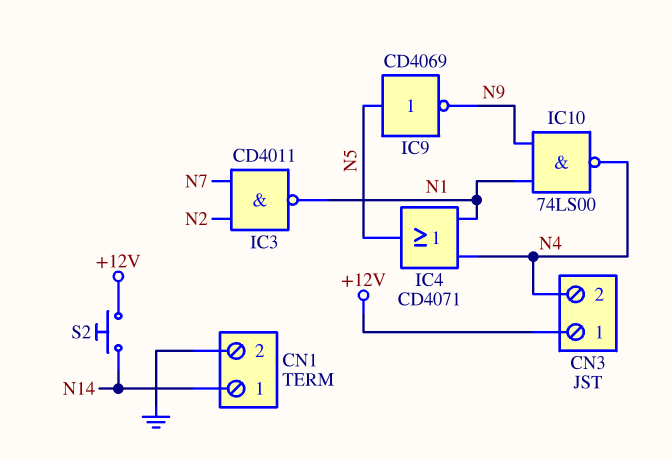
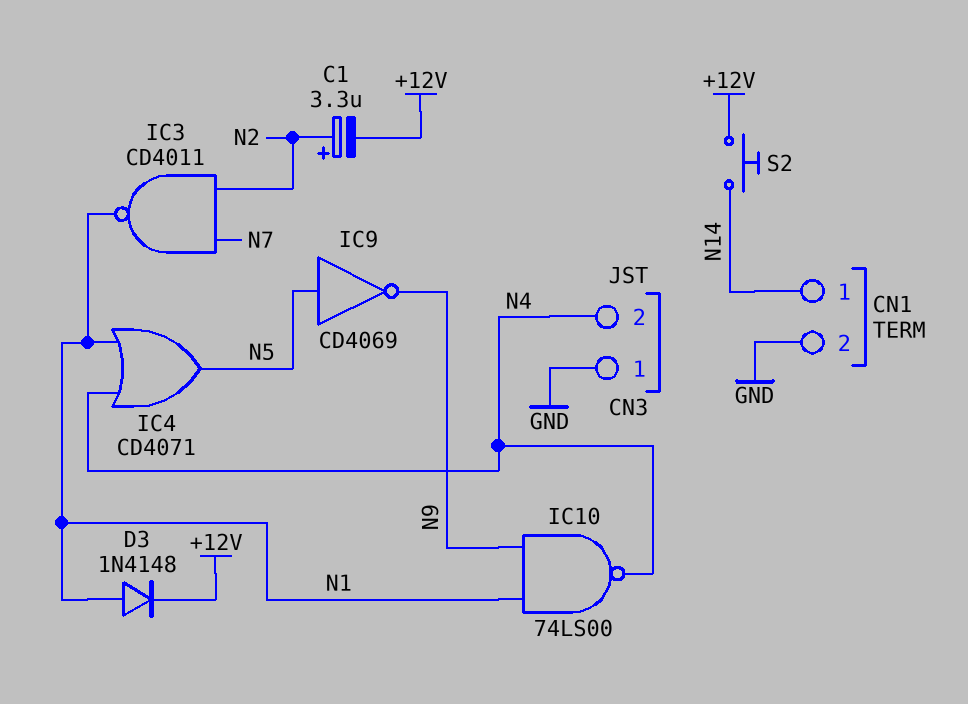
C1: none -> 3.3uF (plus N2, minus +12V)
CN3 pin 1: +12V -> GND
D3: none -> diode 1N4148 (A N1, K +12V)

